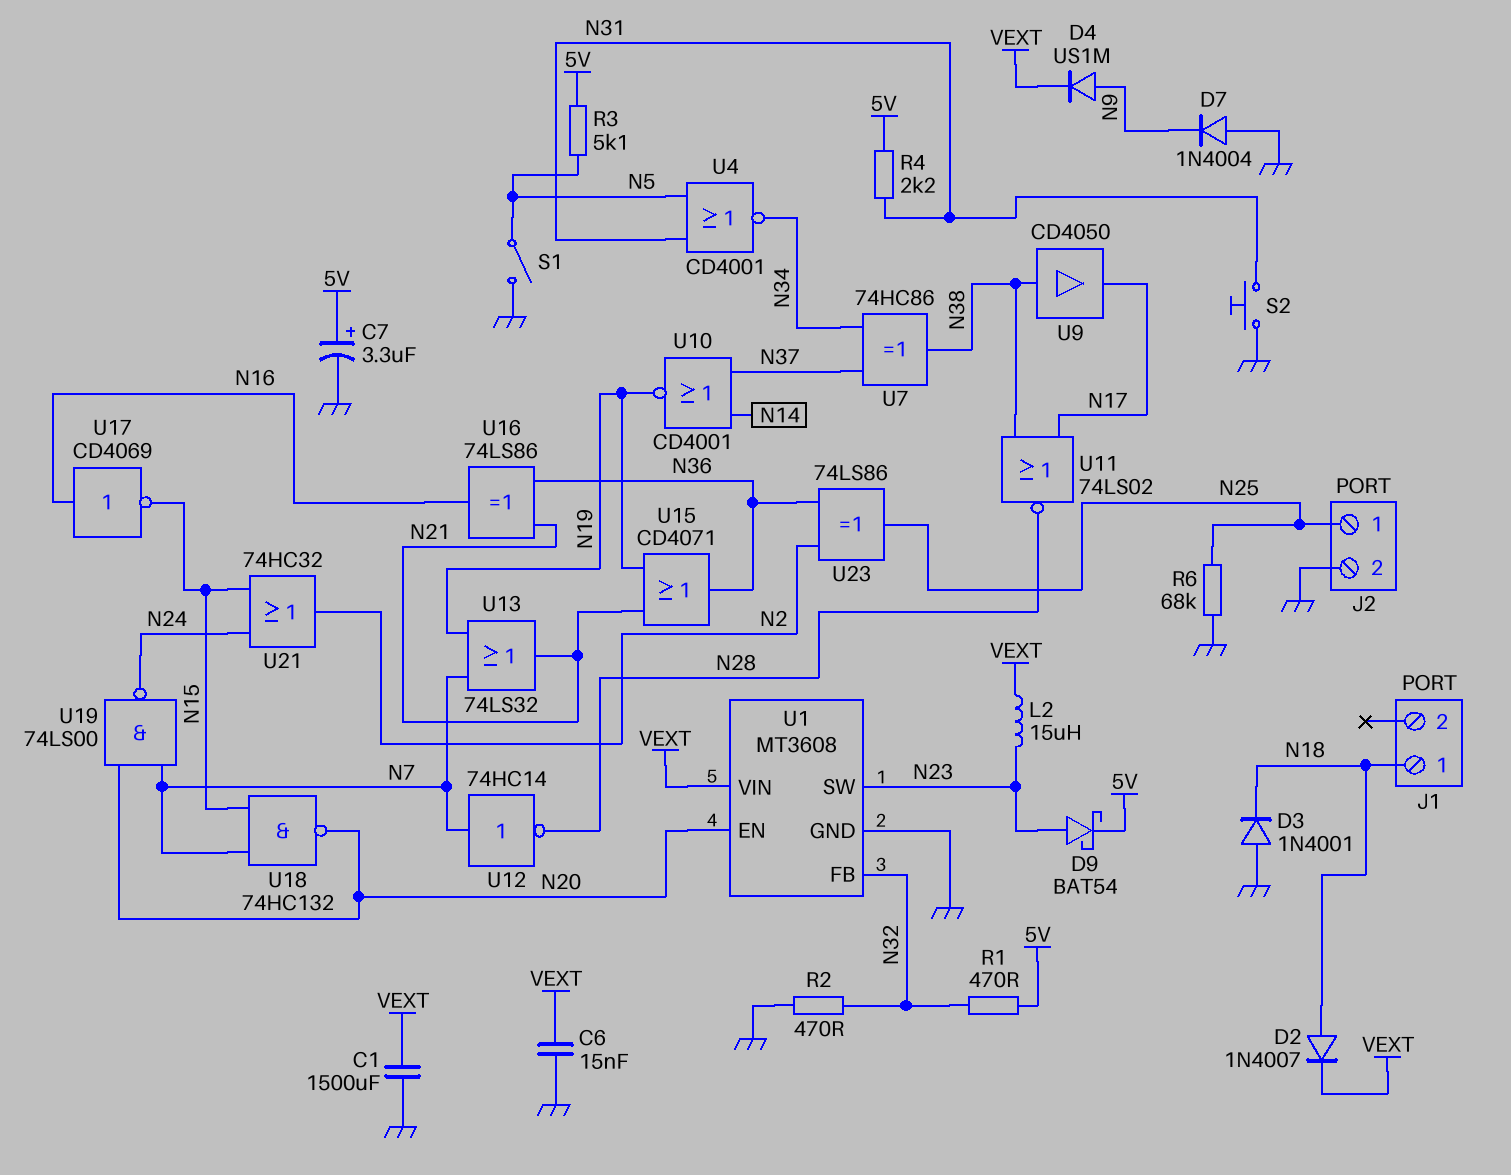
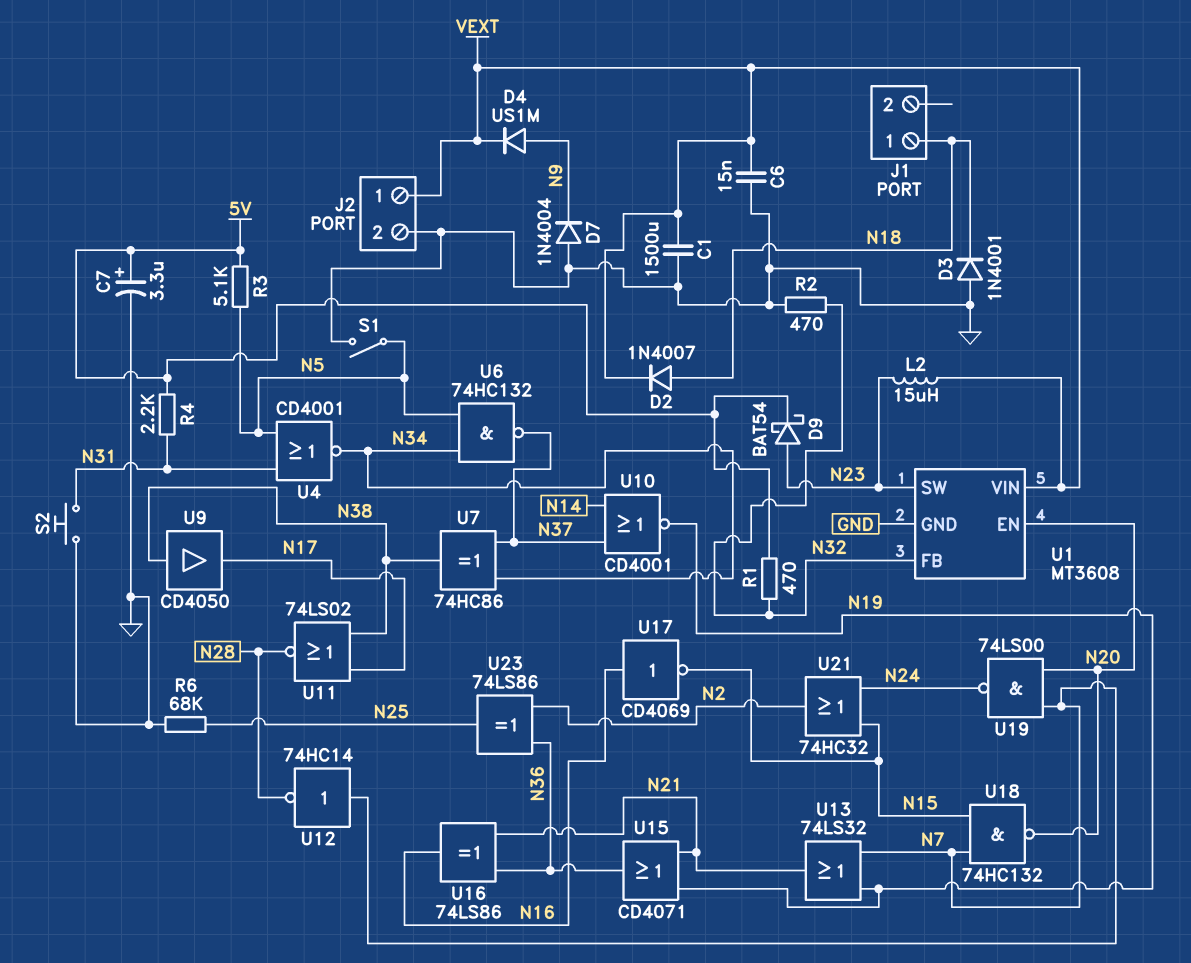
J2 pin 1: N25 -> VEXT
U6: none -> NAND 74HC132 (in N5, in N34, out N37)

